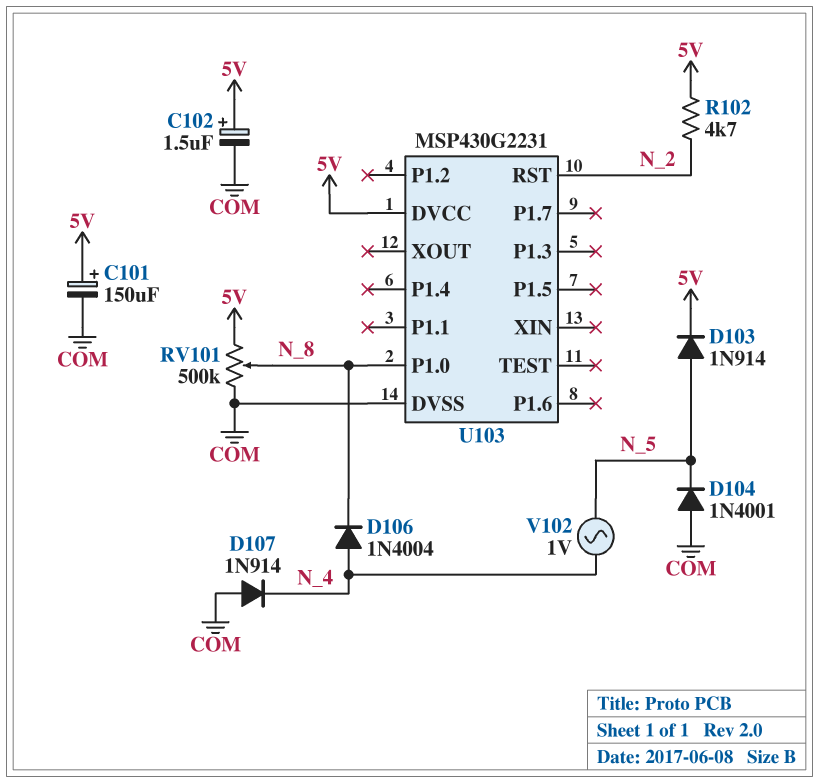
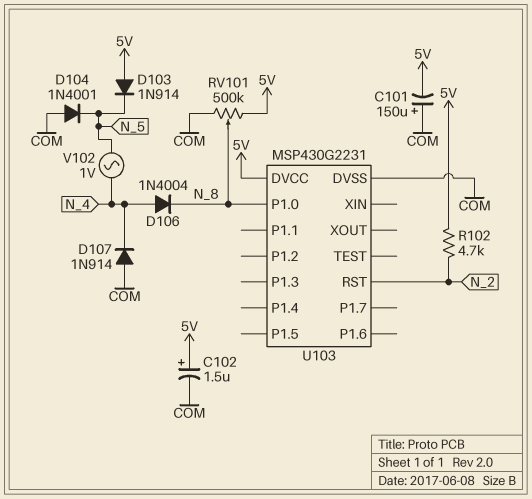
C101: 150uF (plus 5V, minus COM) -> 150uF (plus COM, minus 5V)
D103: diode 1N914 (A N_5, K 5V) -> diode 1N914 (A 5V, K N_5)

